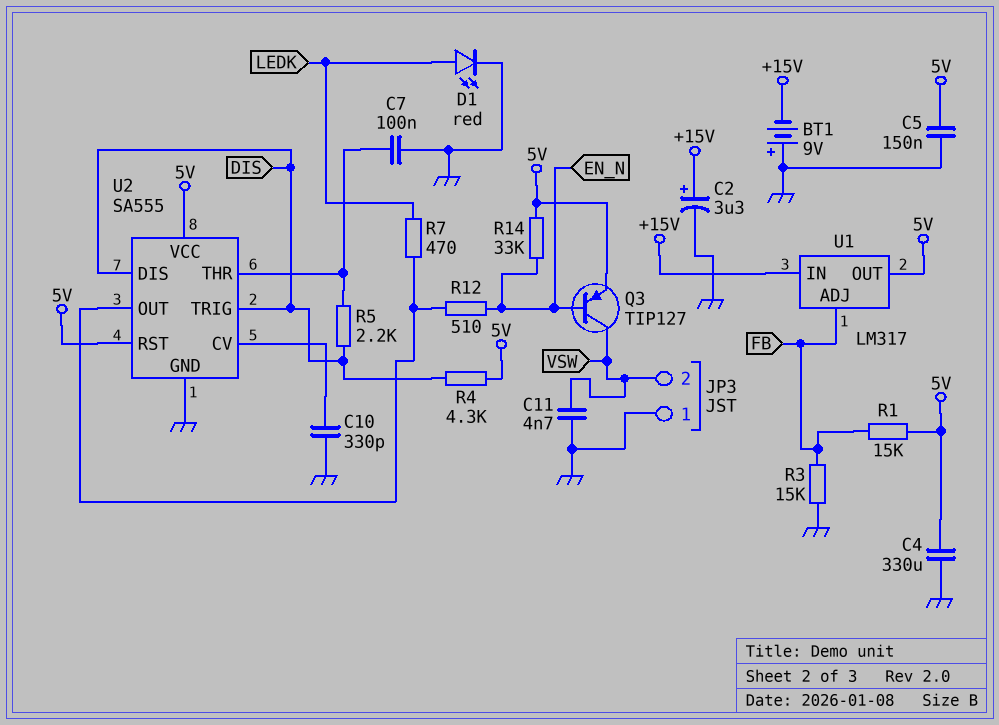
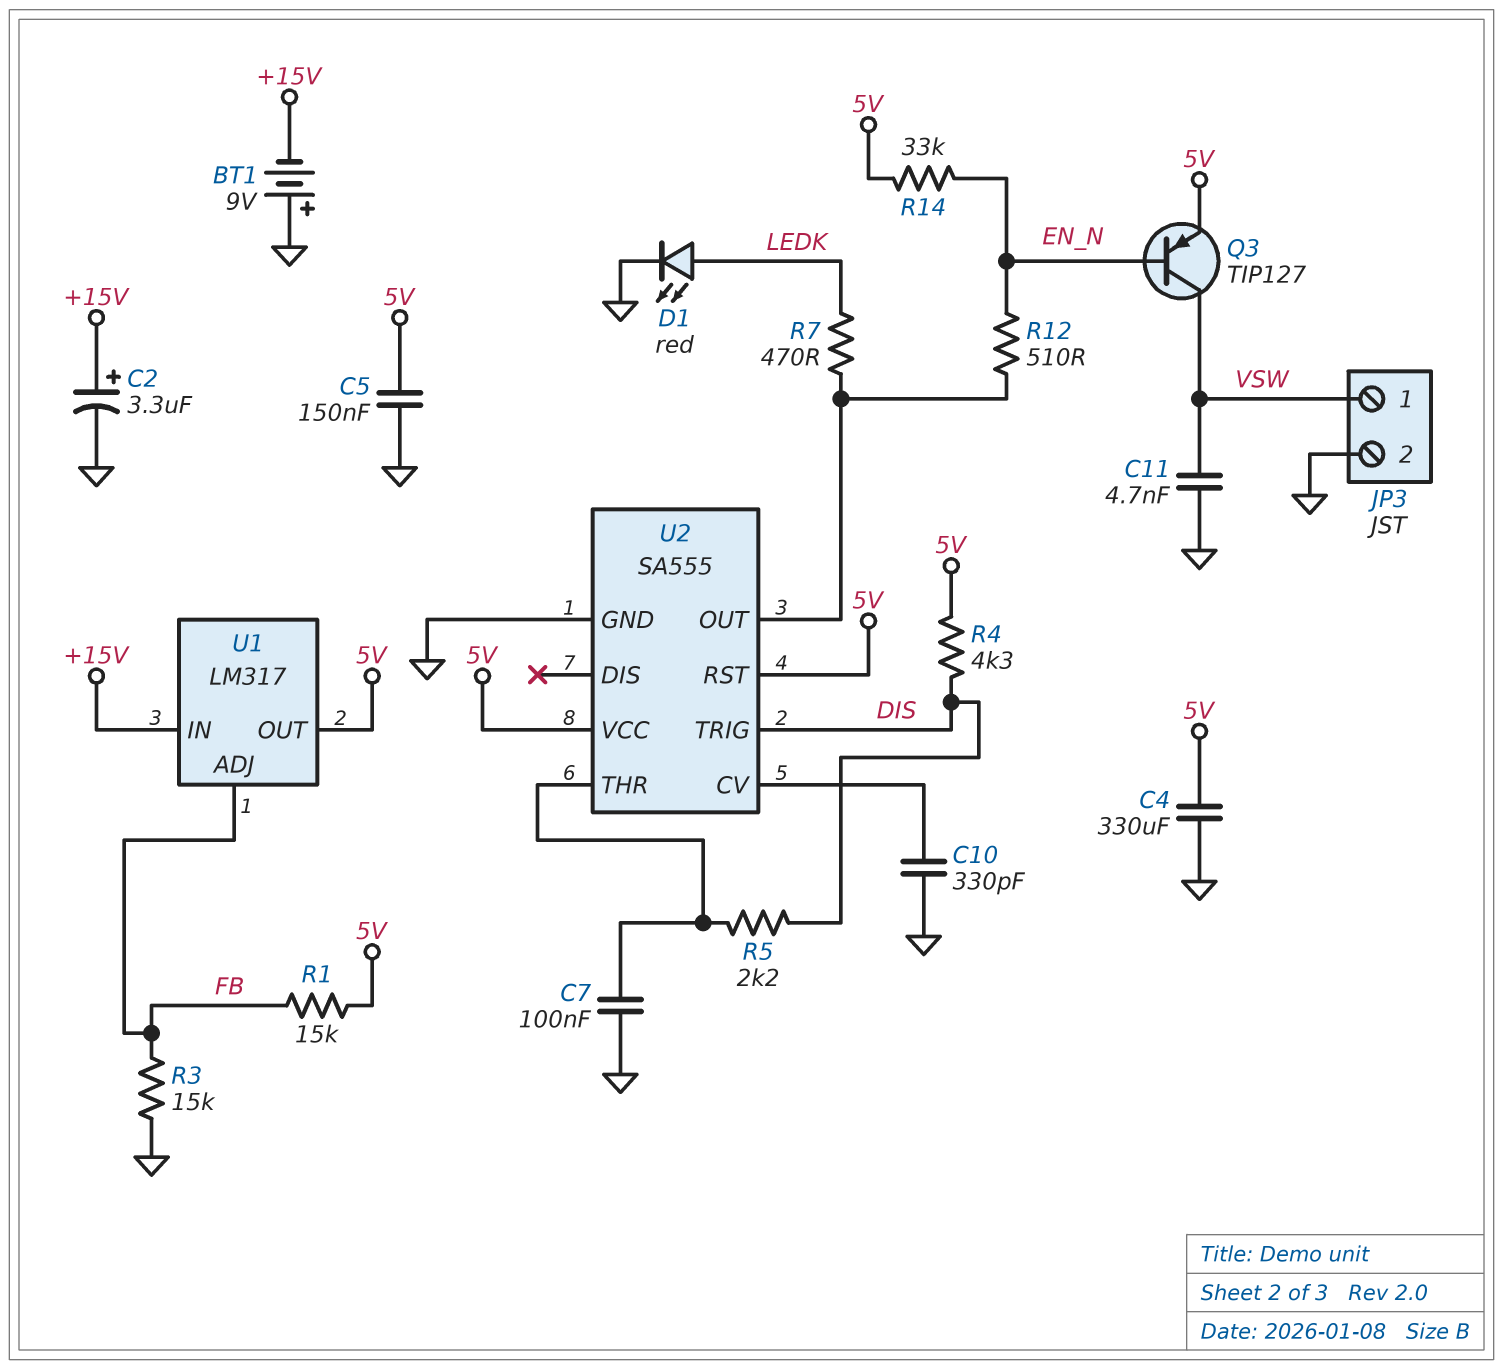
JP3 pin 1: GND -> VSW
JP3 pin 2: VSW -> GND
U2 pin DIS: DIS -> none

